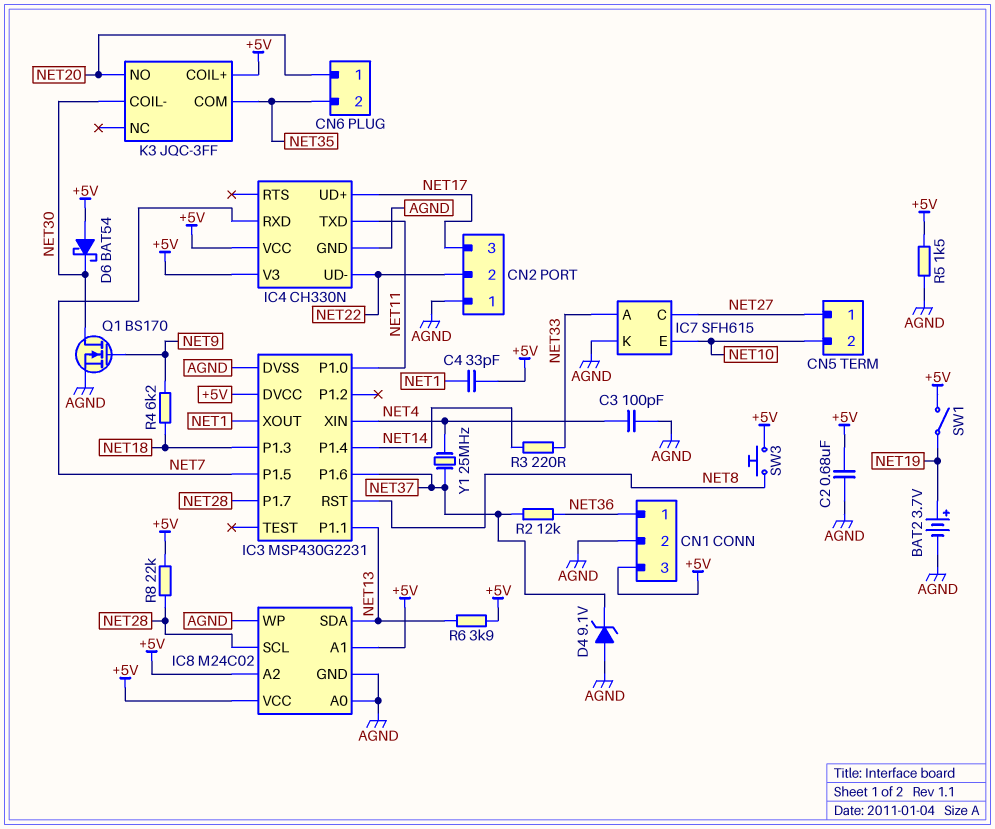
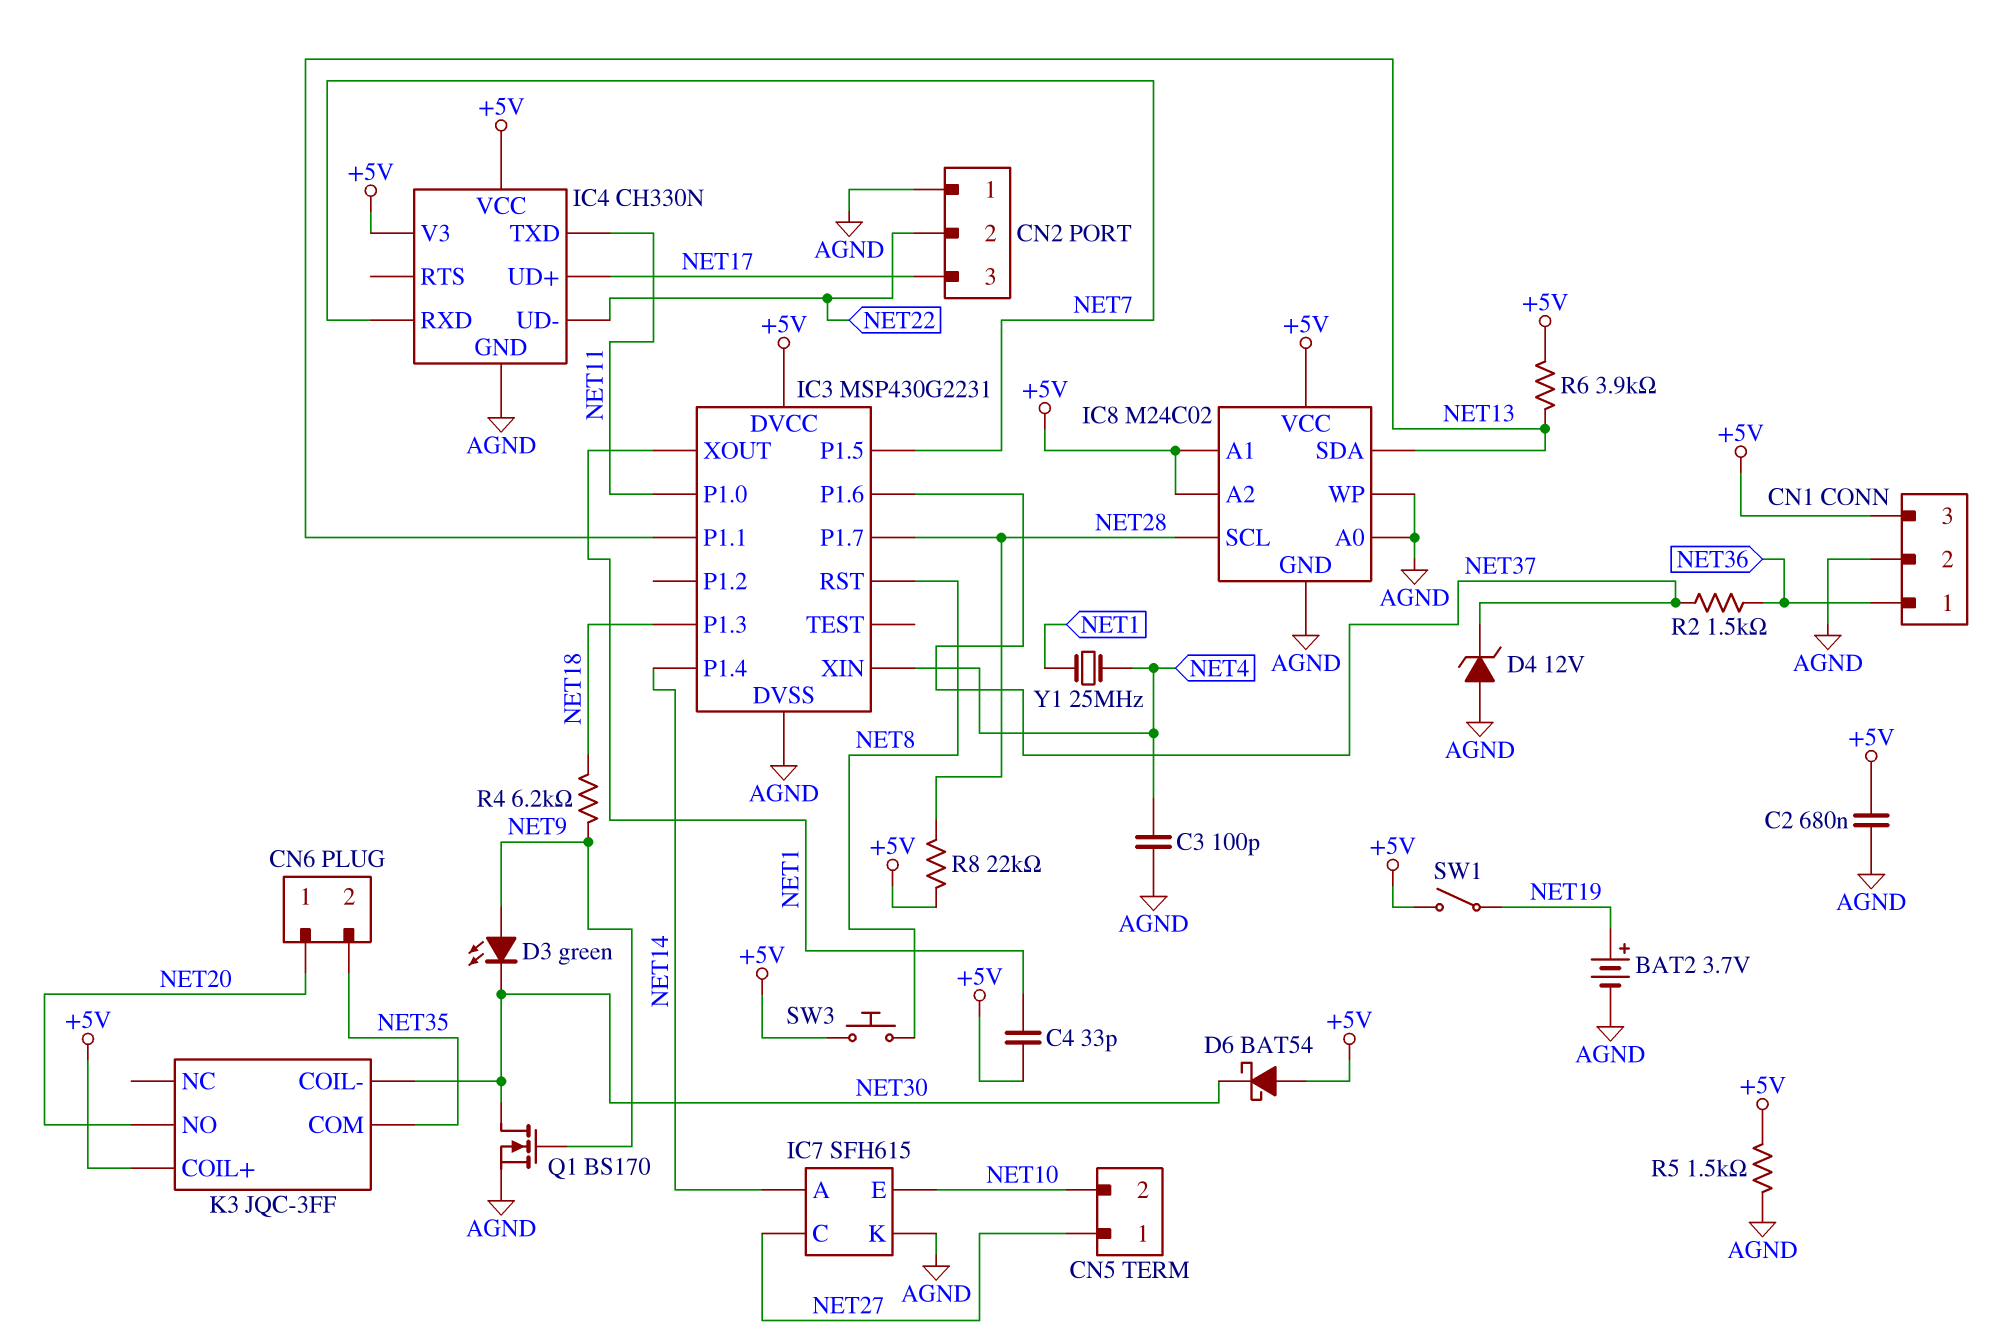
D3: none -> LED green (A NET9, K NET30)
D4: zener 9.1V (A AGND, K NET37) -> zener 12V (A AGND, K NET37)
IC7 pin A: NET33 -> NET14
R2: 12k (NET36, NET37) -> 1.5k (NET36, NET37)
R3: 220 (NET14, NET33) -> none
Y1: 25MHz (NET4, NET37) -> 25MHz (NET1, NET4)

